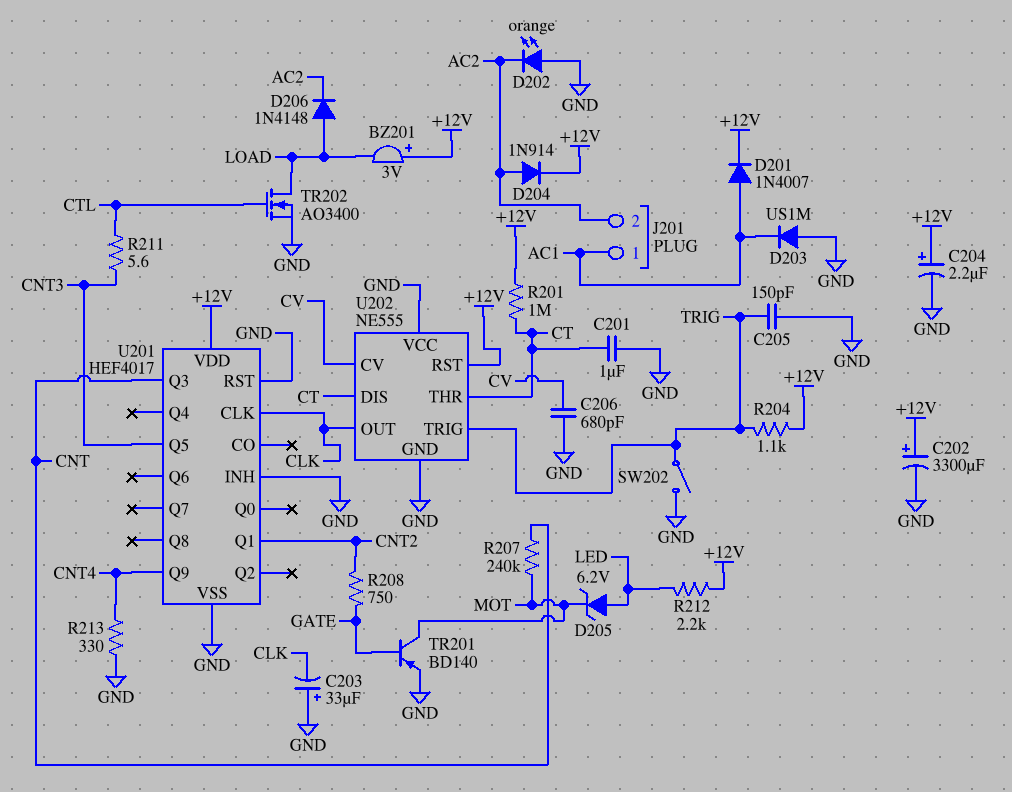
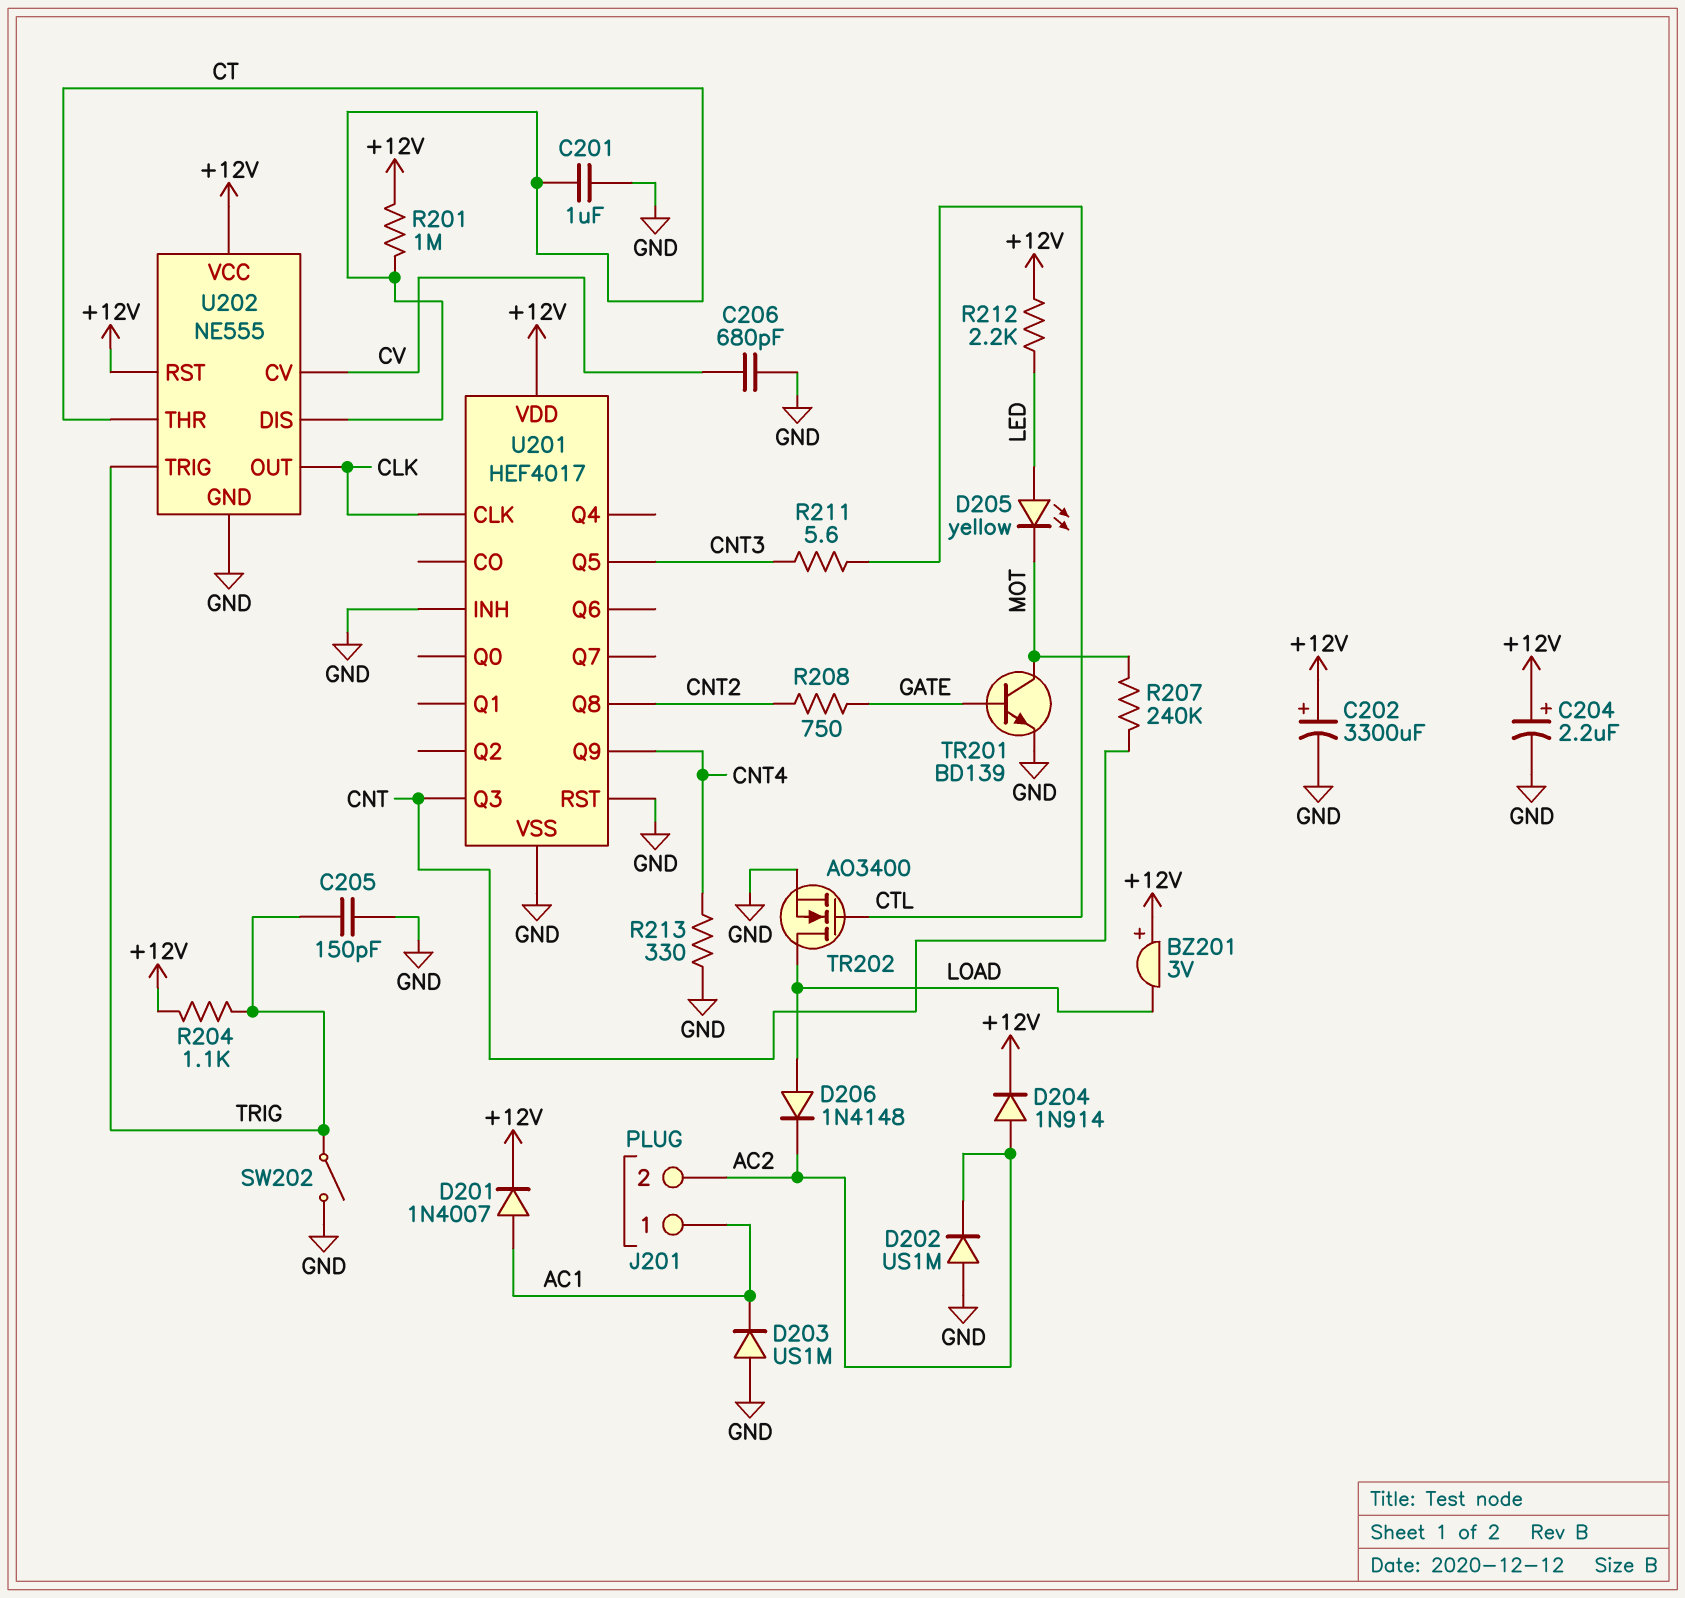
C203: 33uF (plus GND, minus CLK) -> none
D202: LED orange (A GND, K AC2) -> diode US1M (A GND, K AC2)
D205: zener 6.2V (A LED, K MOT) -> LED yellow (A LED, K MOT)
TR201: PNP BD140 (B GATE, C MOT, E GND) -> NPN BD139 (B GATE, C MOT, E GND)
U201 pin Q1: CNT2 -> none
U201 pin Q8: none -> CNT2
U202 pin VCC: GND -> +12V

